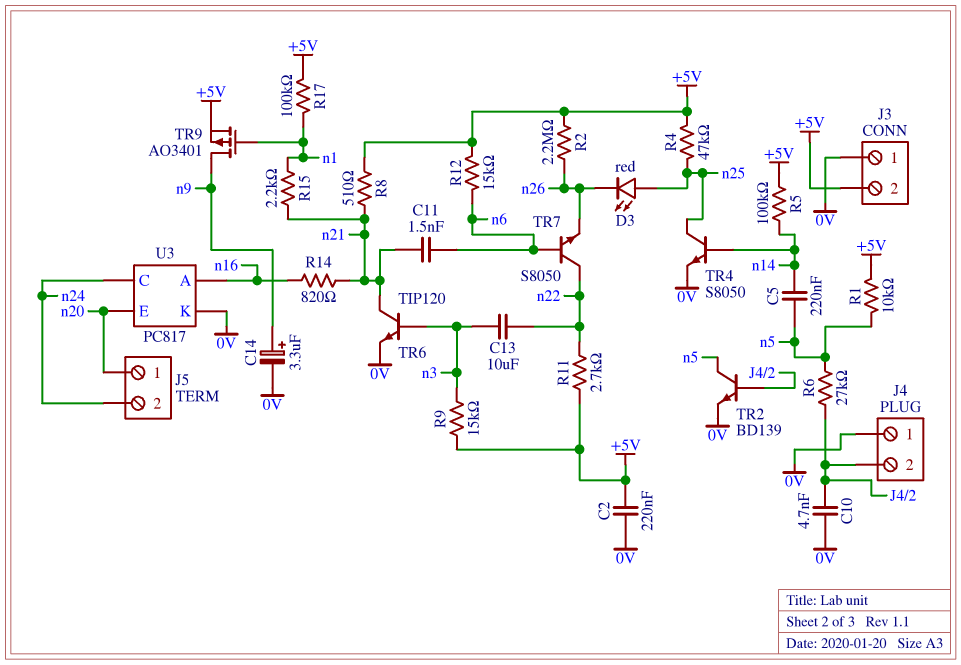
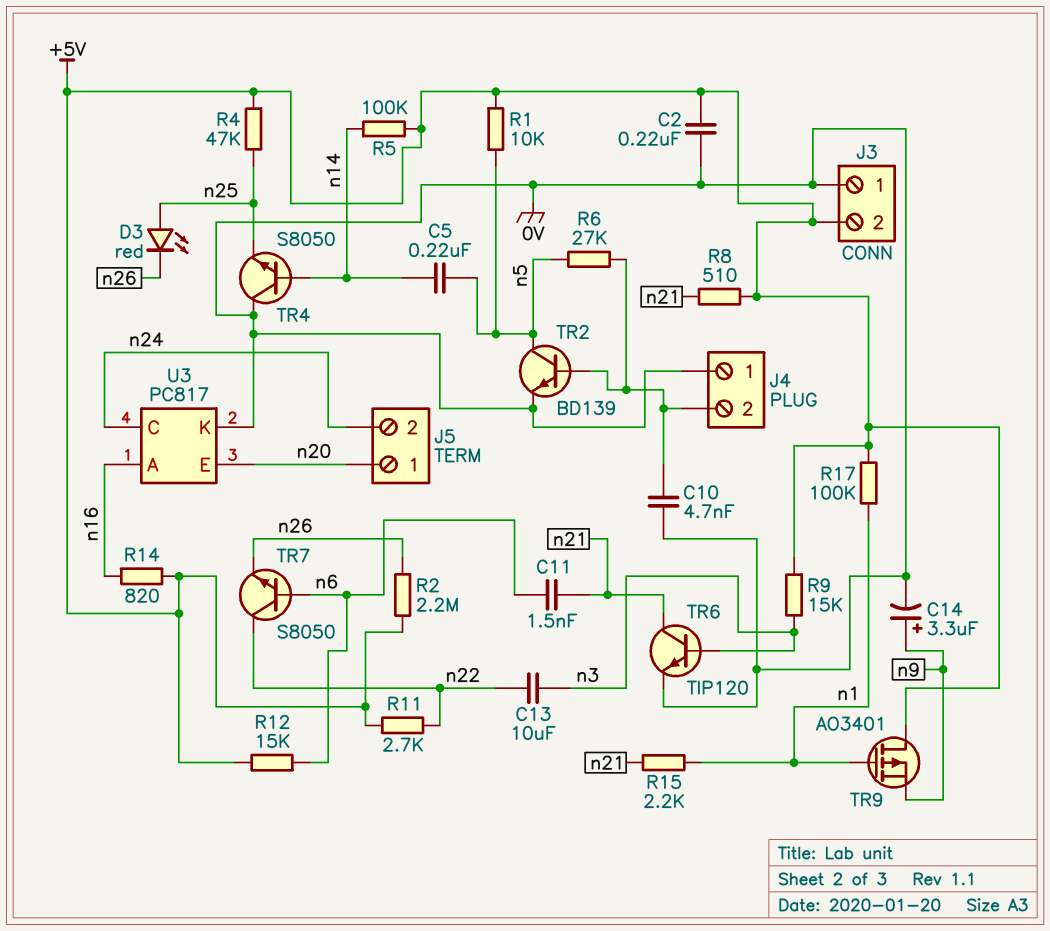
R14: 820 (n16, n21) -> 820 (+5V, n16)
TR4: NPN S8050 (B n14, C n25, E 0V) -> NPN S8050 (B n14, C 0V, E n25)
TR9: PMOS AO3401 (G n1, D n9, S +5V) -> PMOS AO3401 (G n1, D +5V, S n9)

